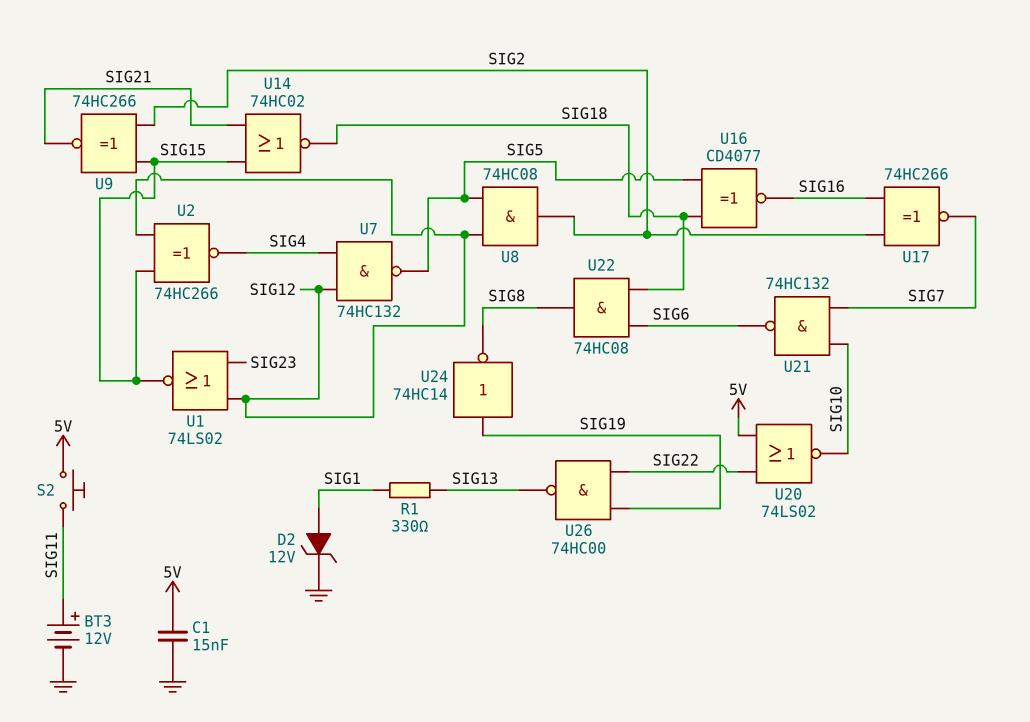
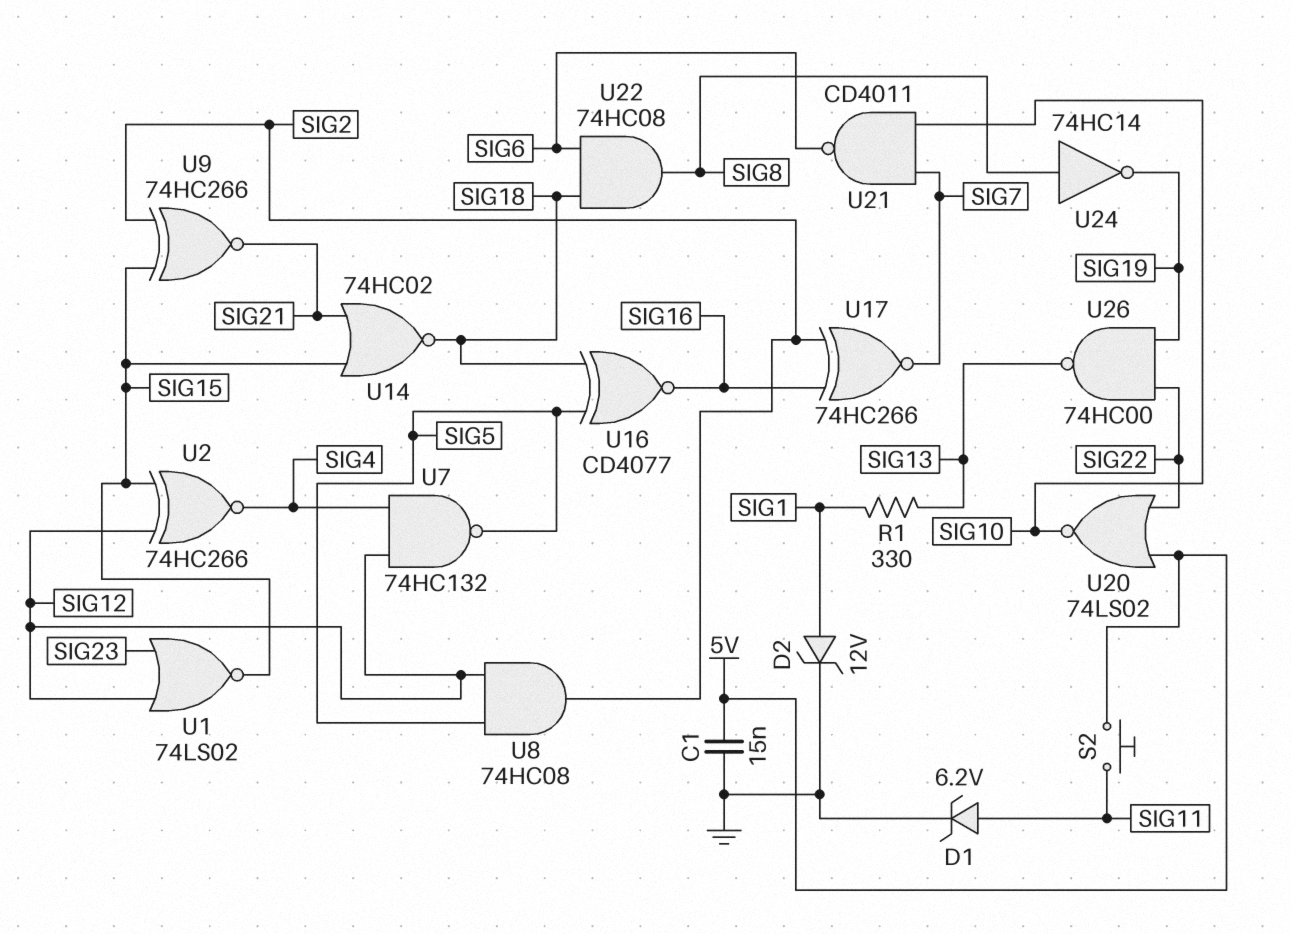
BT3: 12V (plus SIG11, minus GND) -> none
D1: none -> zener 6.2V (A SIG11, K GND)
U21: NAND 74HC132 (in SIG7, in SIG10, out SIG6) -> NAND CD4011 (in SIG7, in SIG10, out SIG6)
U24: NOT 74HC14 (in SIG19, out SIG8) -> NOT 74HC14 (in SIG8, out SIG19)

